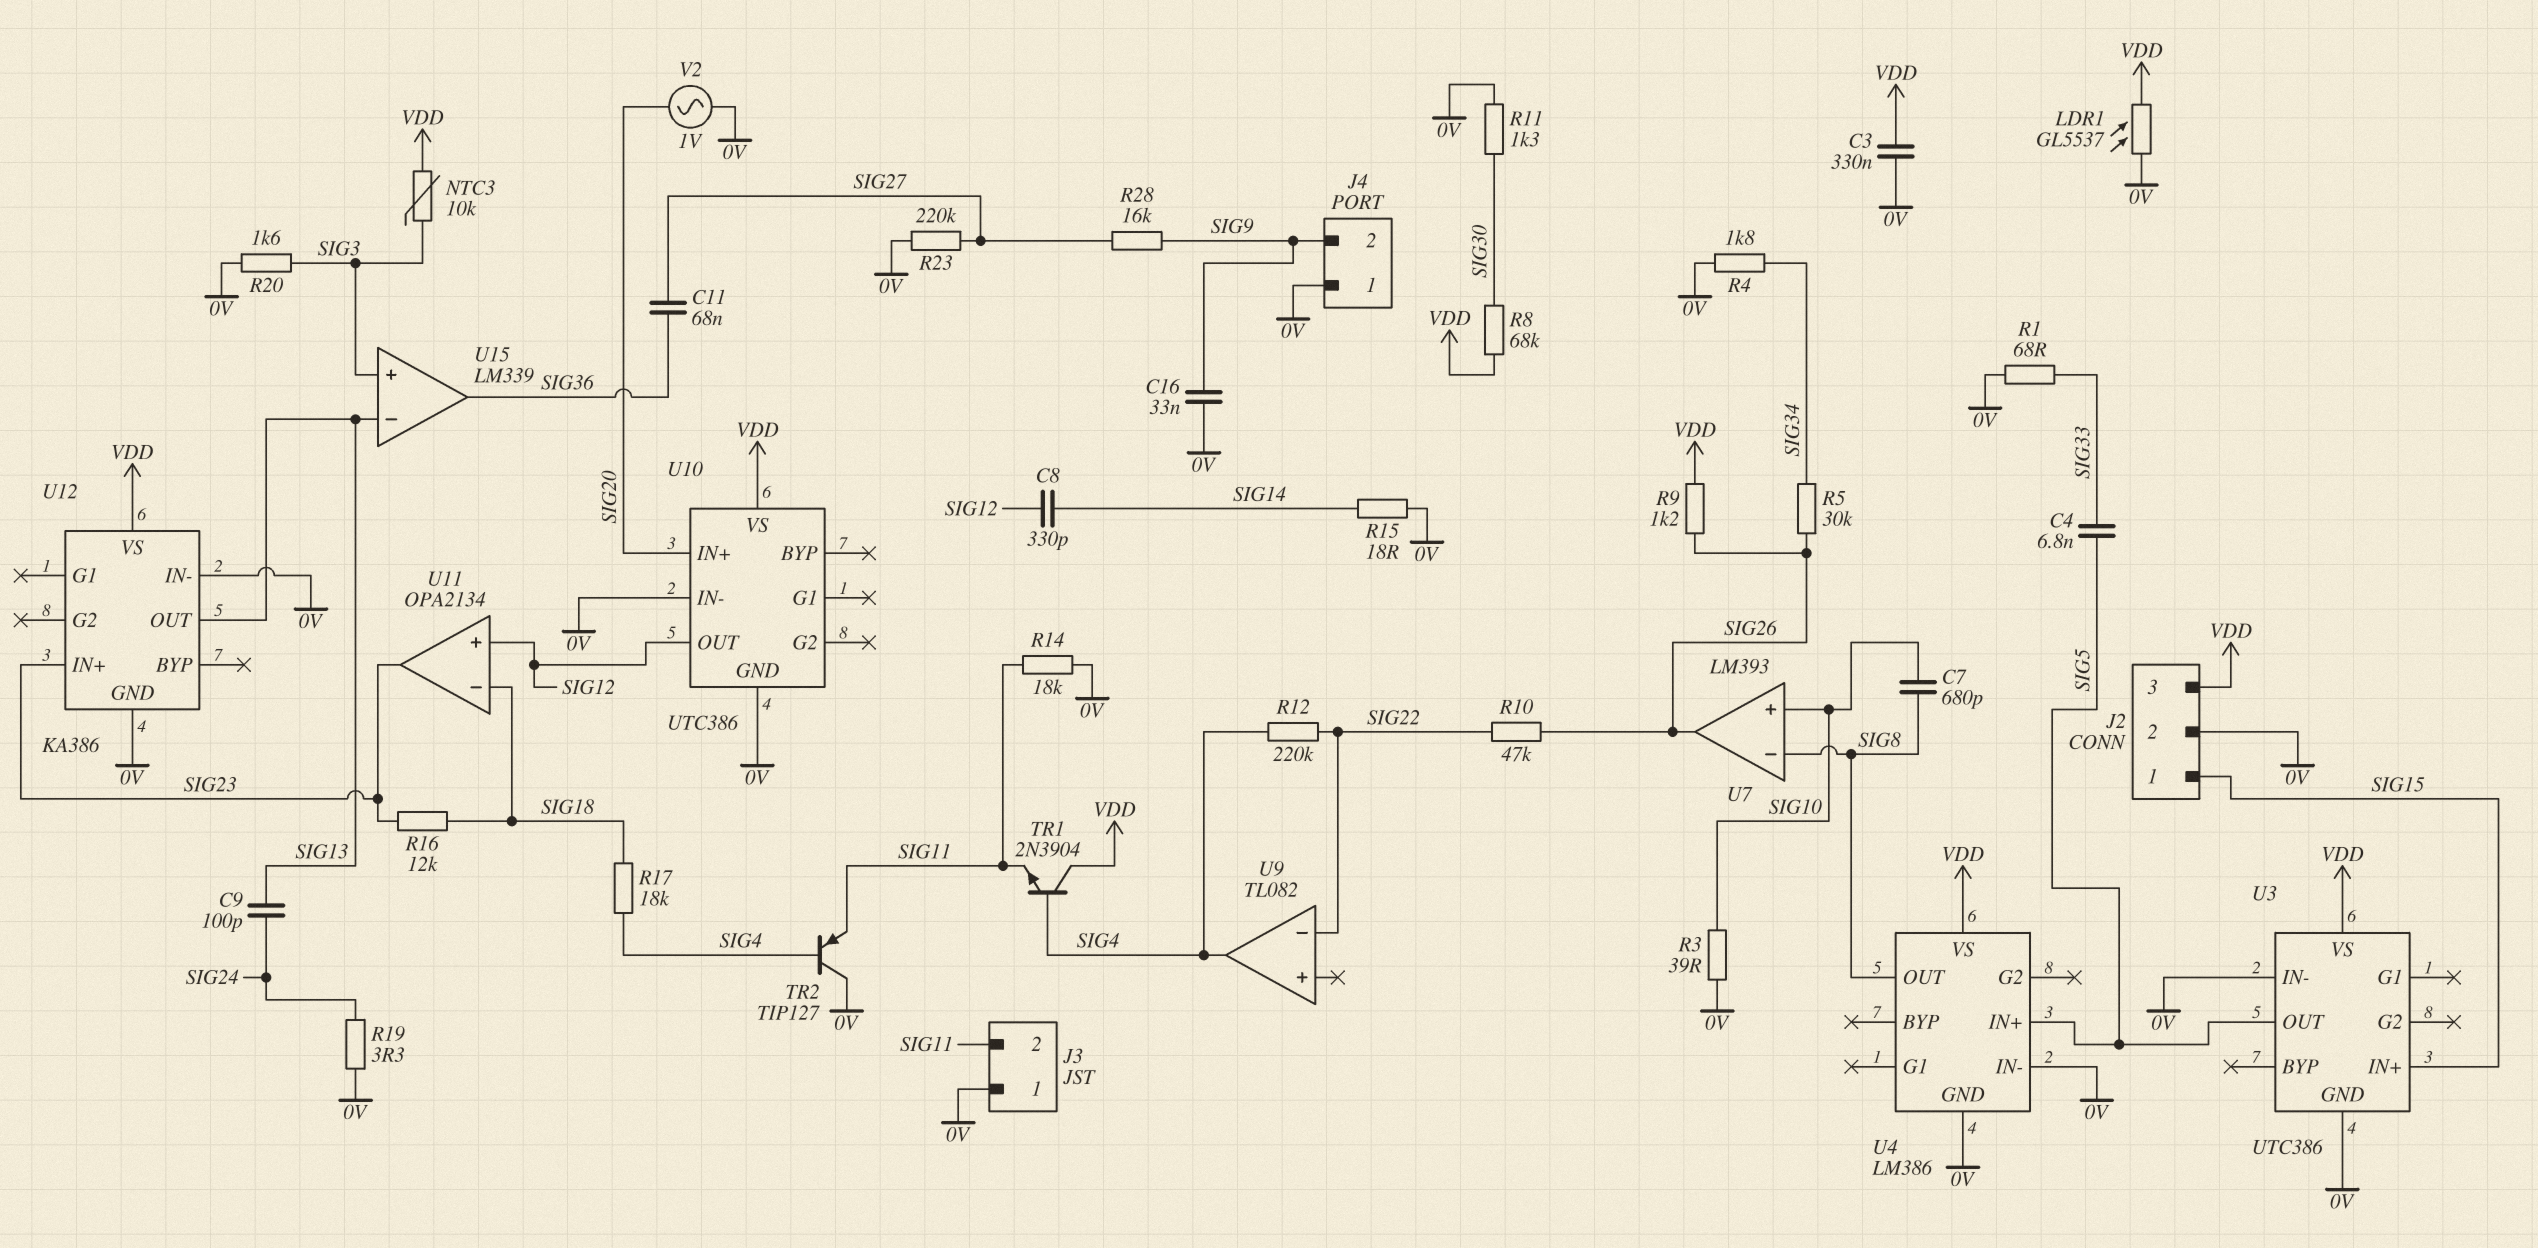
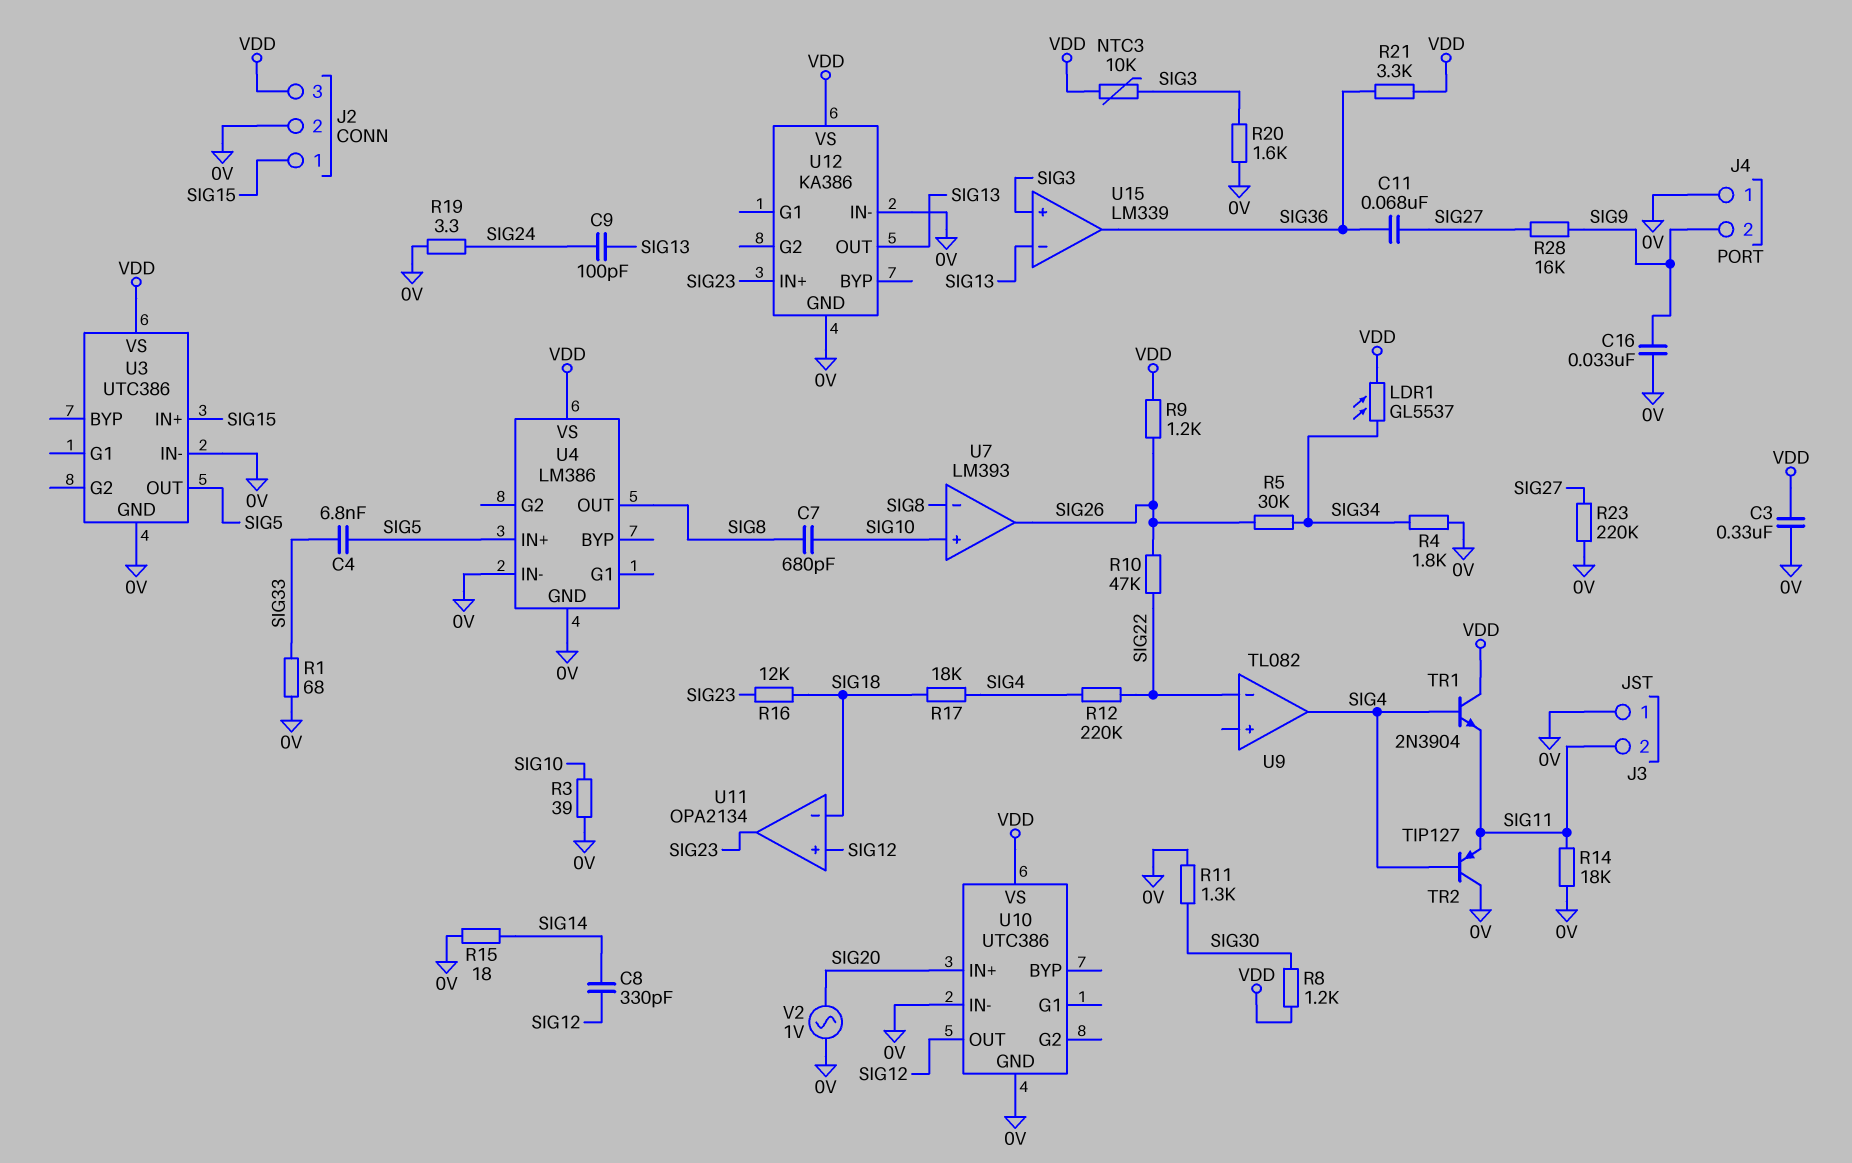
LDR1: GL5537 (0V, VDD) -> GL5537 (SIG34, VDD)
R8: 68k (SIG30, VDD) -> 1.2k (SIG30, VDD)
R21: none -> 3.3k (SIG36, VDD)

